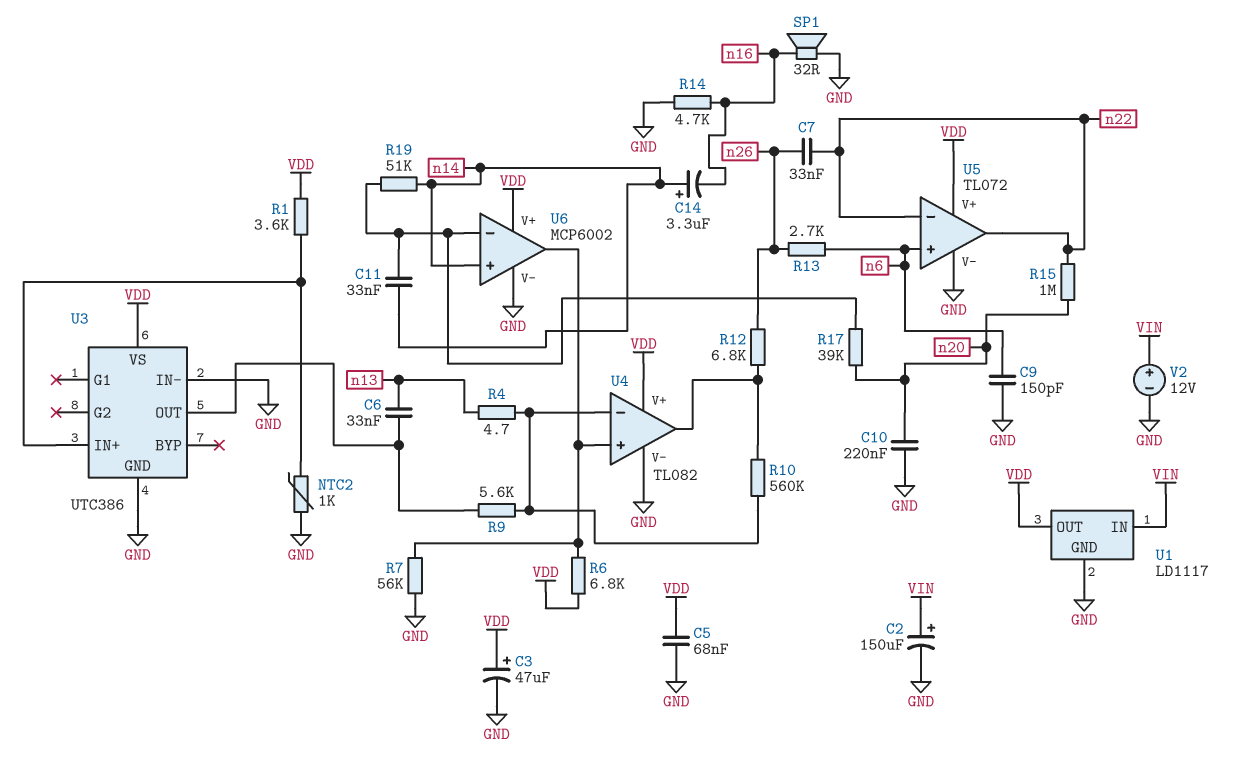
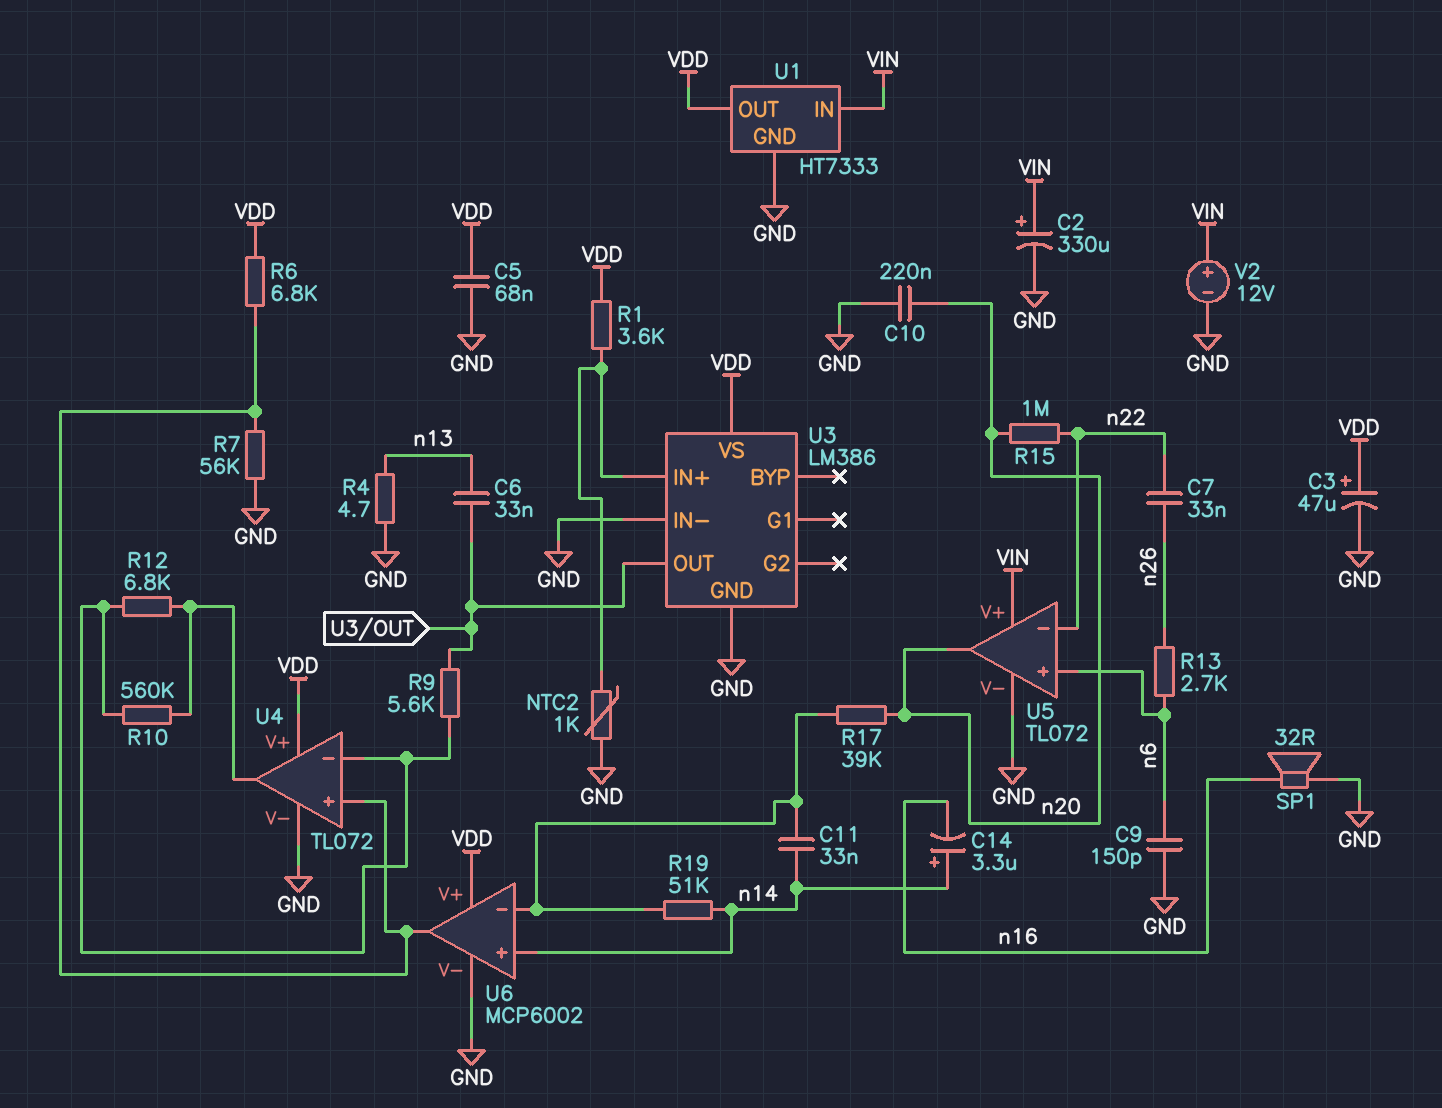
C2: 150uF (plus VIN, minus GND) -> 330uF (plus VIN, minus GND)
R4: 4.7 (U4/in-, n13) -> 4.7 (GND, n13)
R12: 6.8k (U4/out, n26) -> 6.8k (U4/in-, U4/out)
R14: 4.7k (GND, n16) -> none
U1: LD1117 -> HT7333
U3: UTC386 -> LM386
U4: TL082 -> TL072
U5 pin V+: VDD -> VIN
U5 pin out: n22 -> n20

